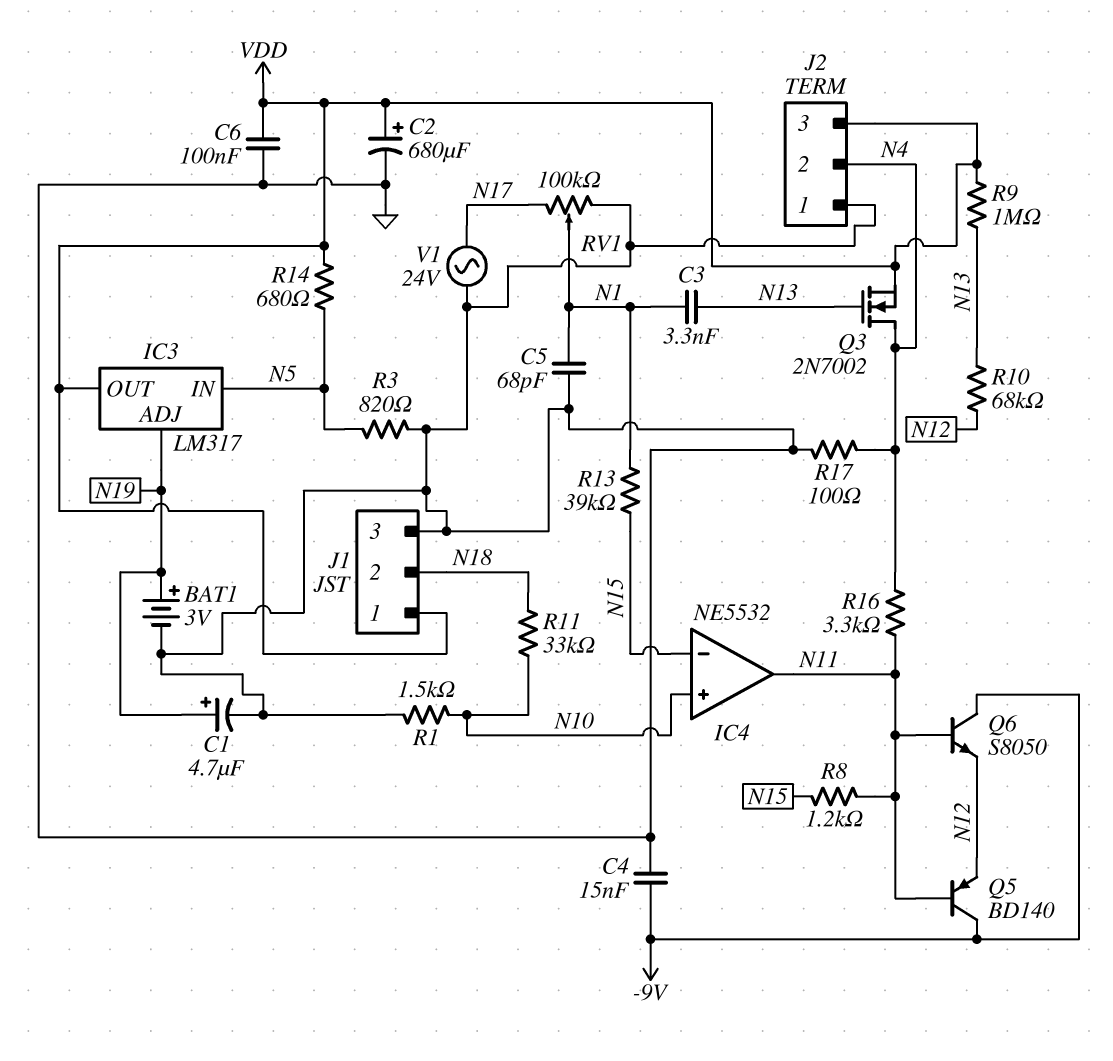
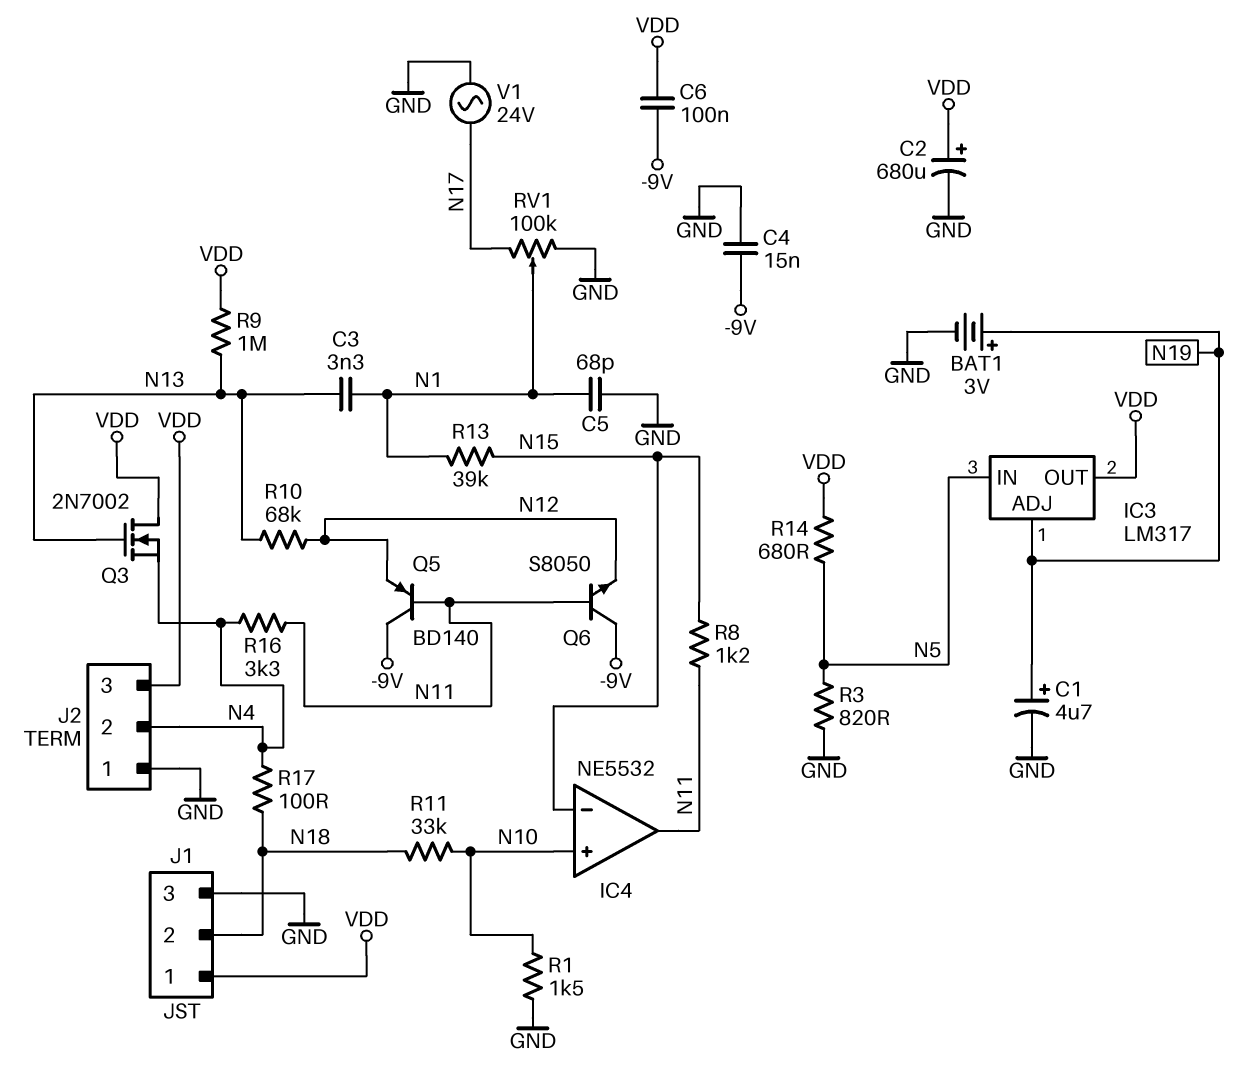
C6: 100nF (GND, VDD) -> 100nF (-9V, VDD)
Q3: NMOS 2N7002 (G N13, D N4, S VDD) -> NMOS 2N7002 (G N13, D VDD, S N4)
R17: 100 (GND, N4) -> 100 (N4, N18)

